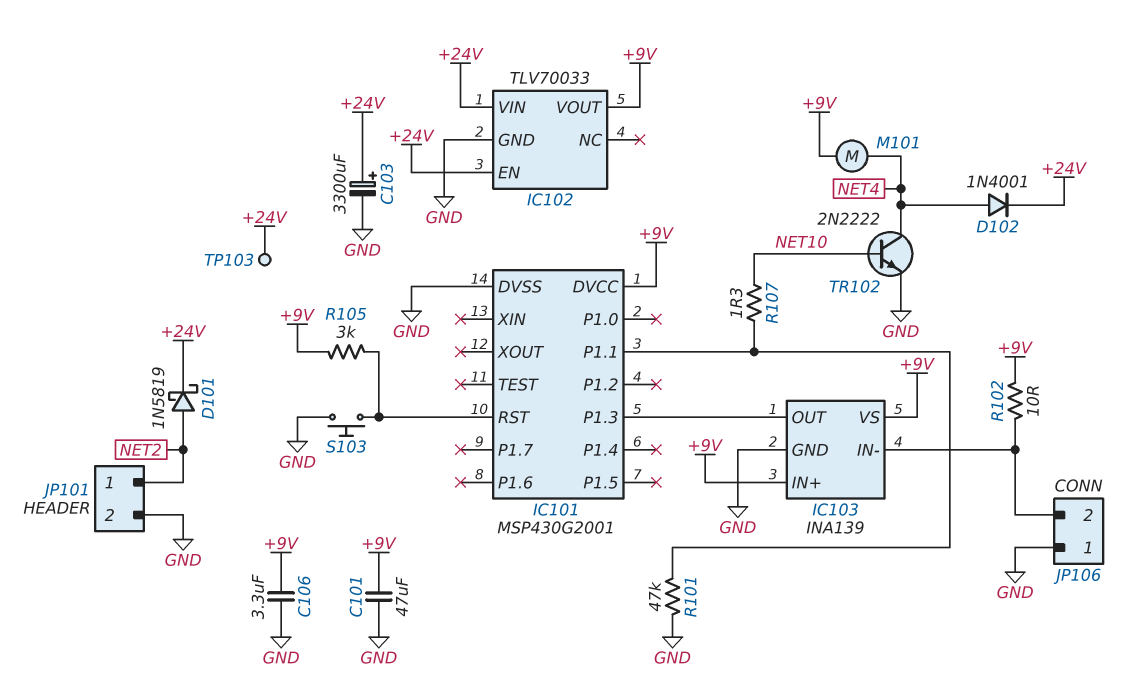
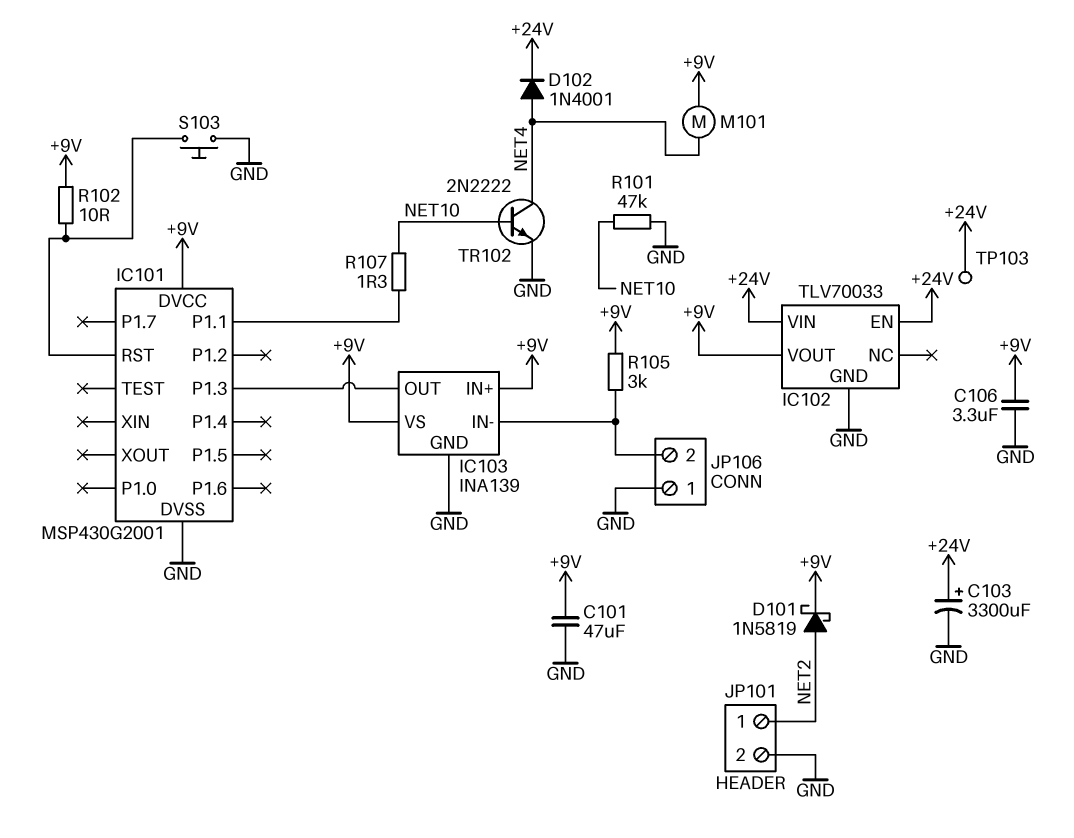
D101: schottky 1N5819 (A NET2, K +24V) -> schottky 1N5819 (A NET2, K +9V)
R101: 47k (GND, IC101/P1.1) -> 47k (GND, NET10)
R102: 10 (+9V, IC103/IN-) -> 10 (+9V, IC101/RST)
R105: 3k (+9V, IC101/RST) -> 3k (+9V, IC103/IN-)

